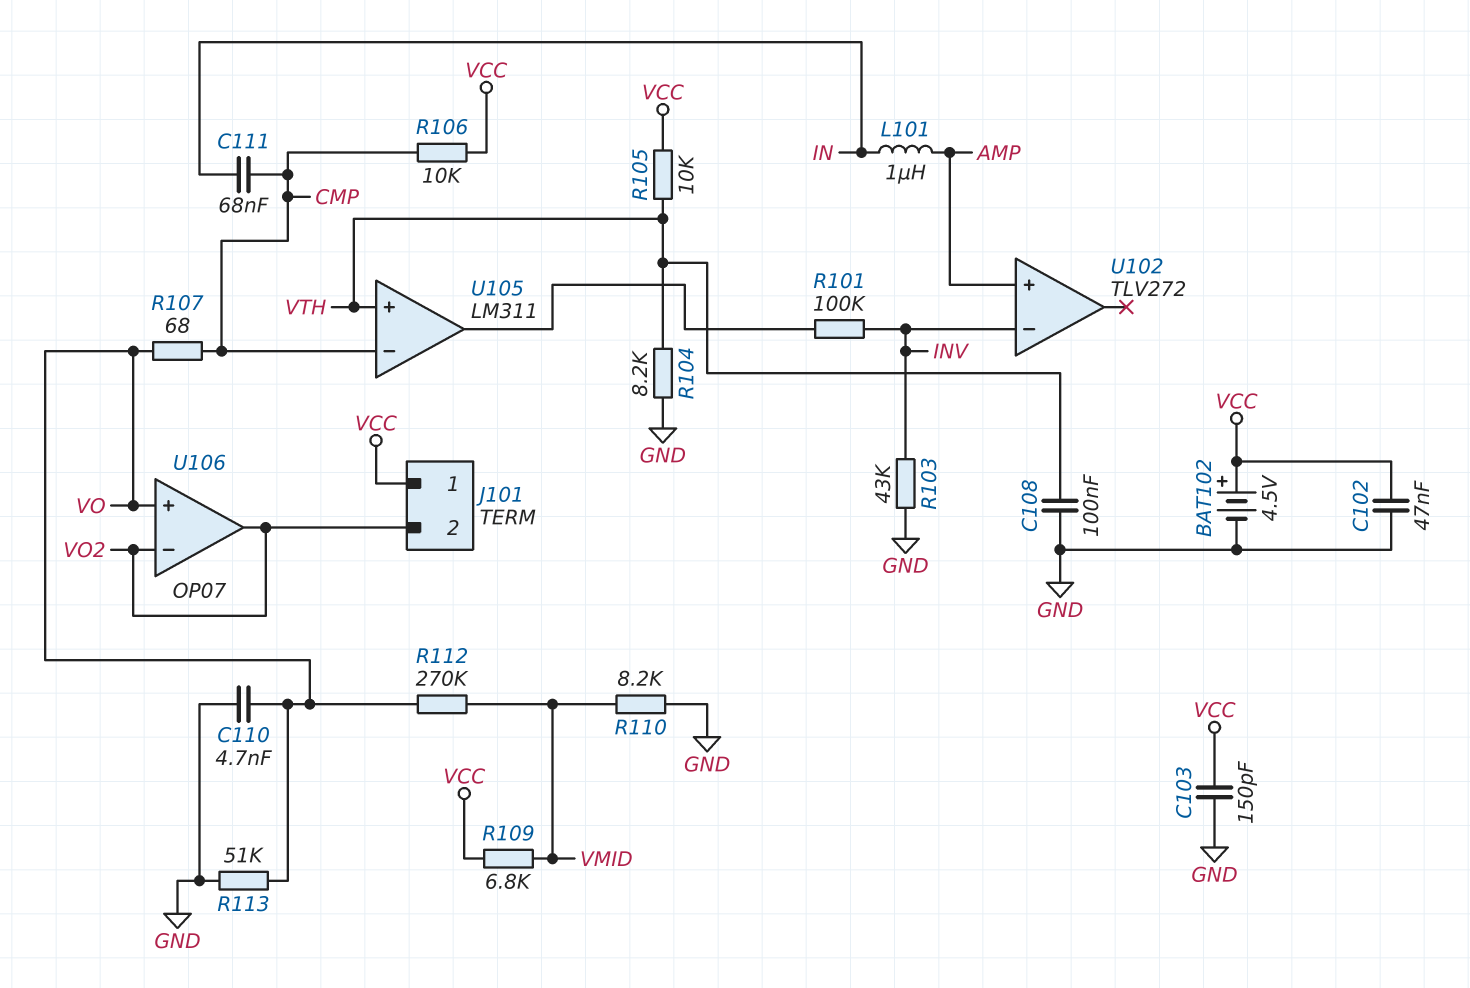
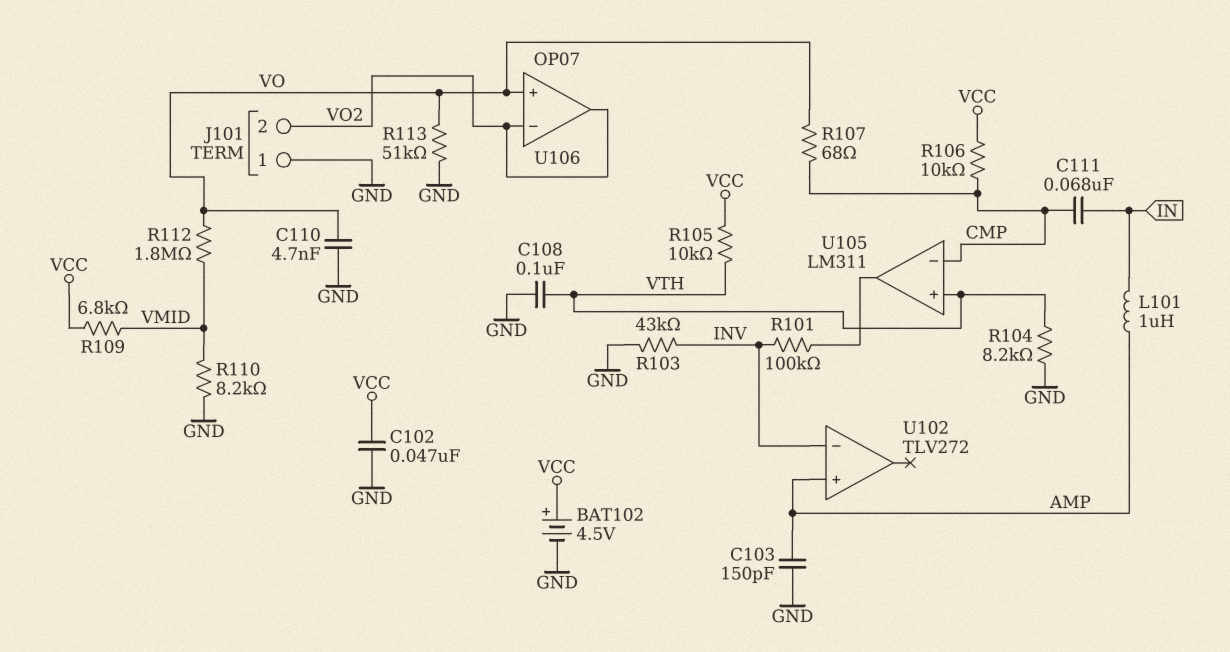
C103: 150pF (GND, VCC) -> 150pF (AMP, GND)
J101 pin 1: VCC -> GND
R112: 270k (VMID, VO) -> 1.8M (VMID, VO)

